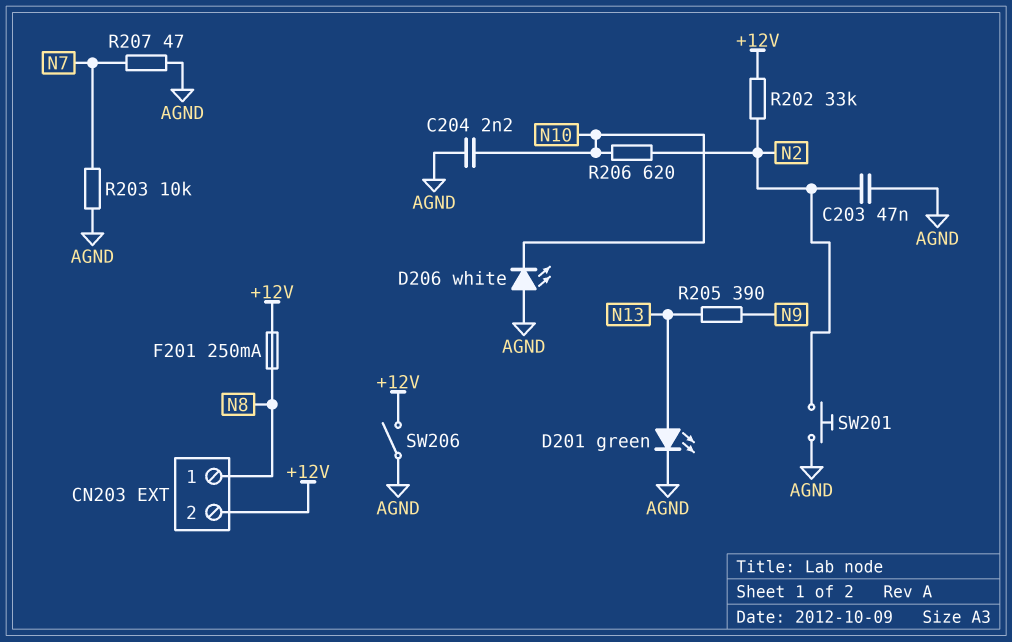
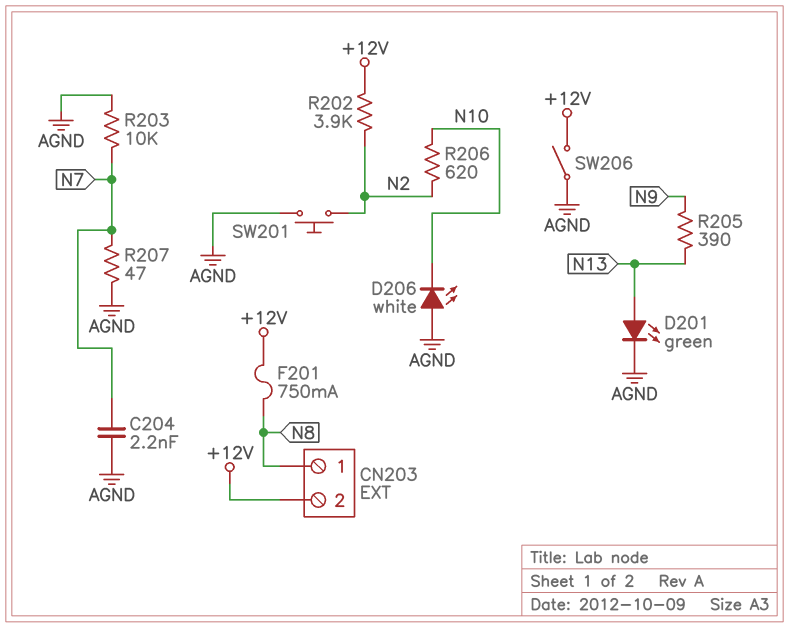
C203: 47nF (AGND, N2) -> none
C204: 2.2nF (AGND, N10) -> 2.2nF (AGND, N7)
F201: 250mA (+12V, N8) -> 750mA (+12V, N8)
R202: 33k (+12V, N2) -> 3.9k (+12V, N2)

